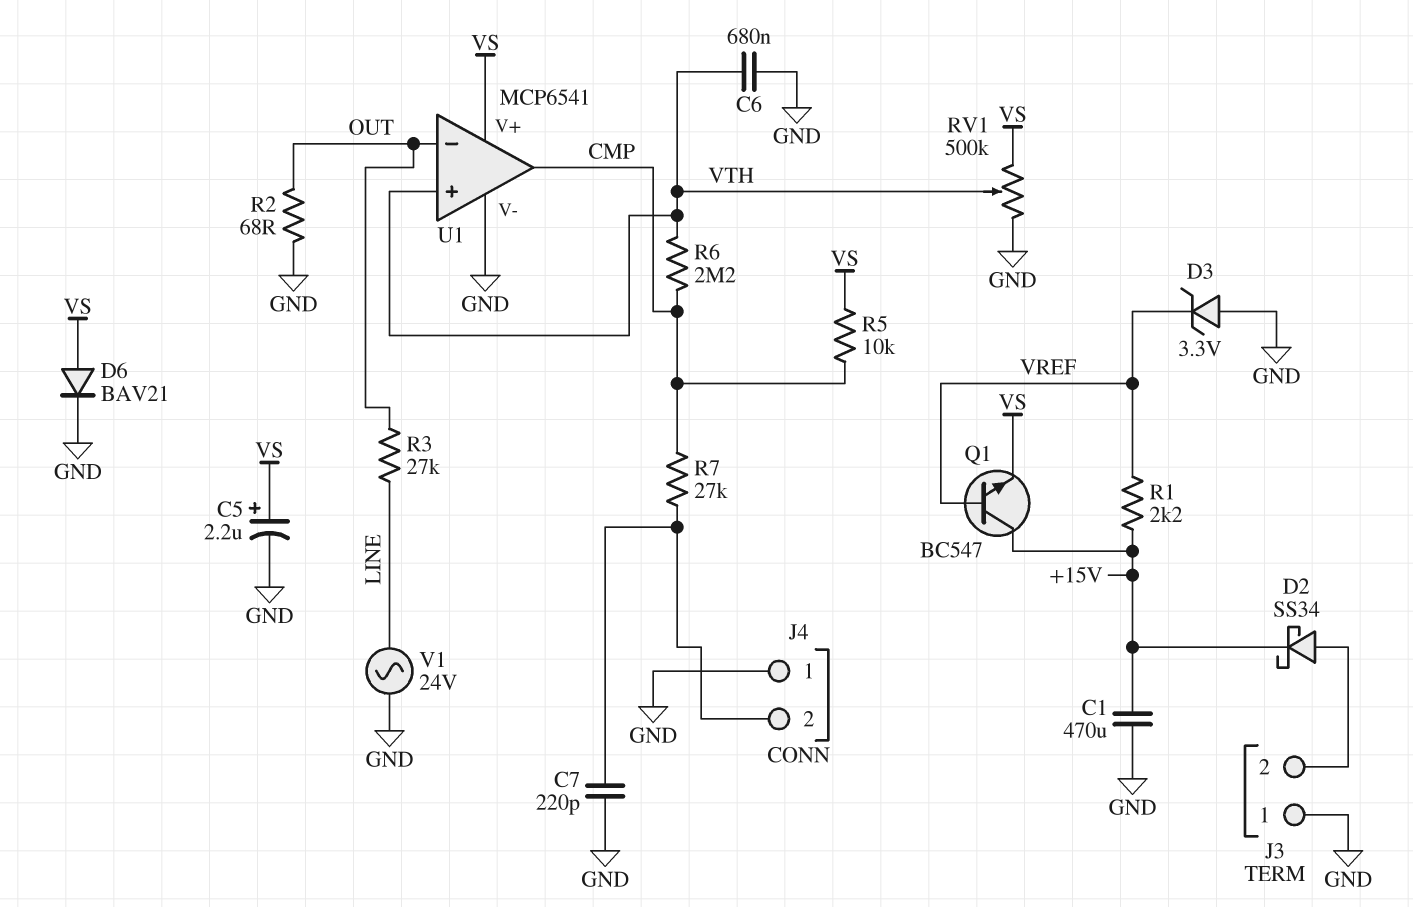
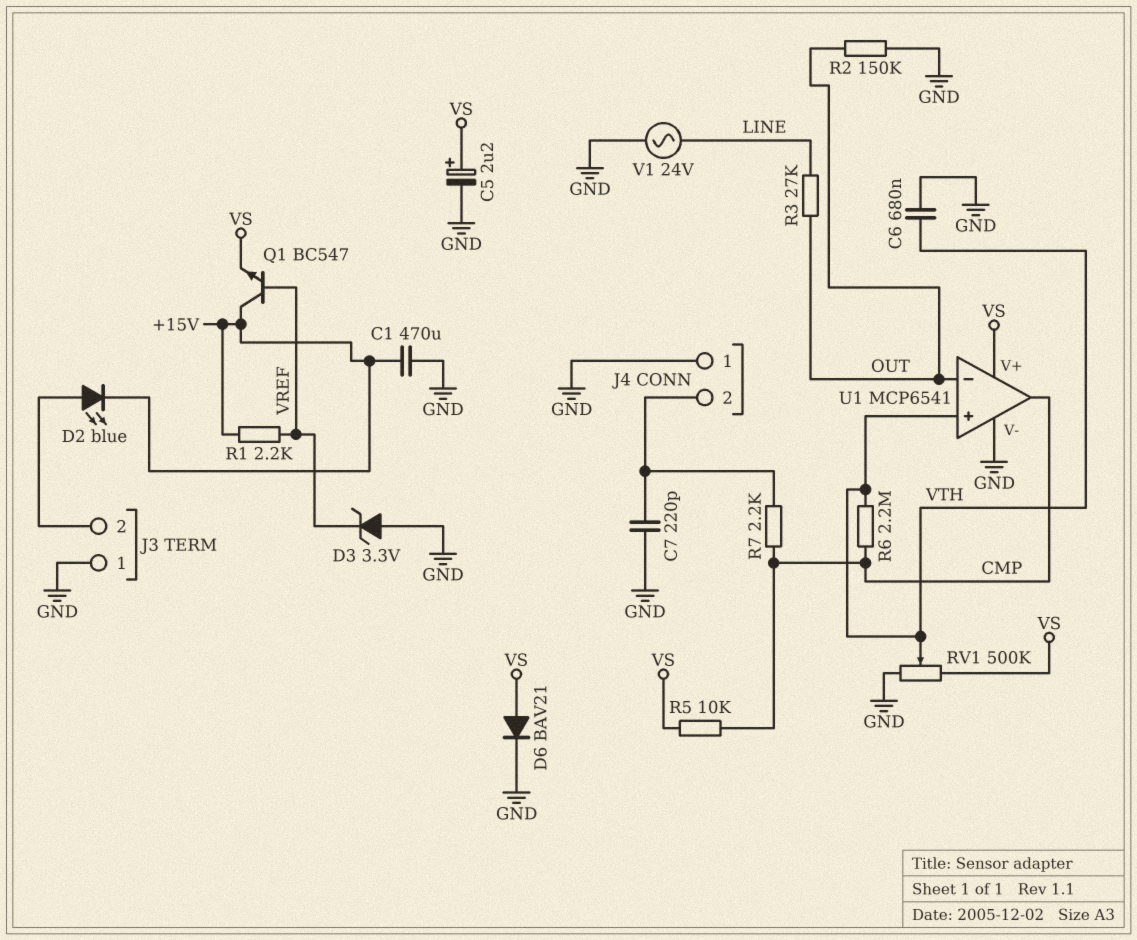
D2: schottky SS34 (A J3/2, K +15V) -> LED blue (A J3/2, K +15V)
R2: 68 (GND, OUT) -> 150k (GND, OUT)
R7: 27k (CMP, J4/2) -> 2.2k (CMP, J4/2)

